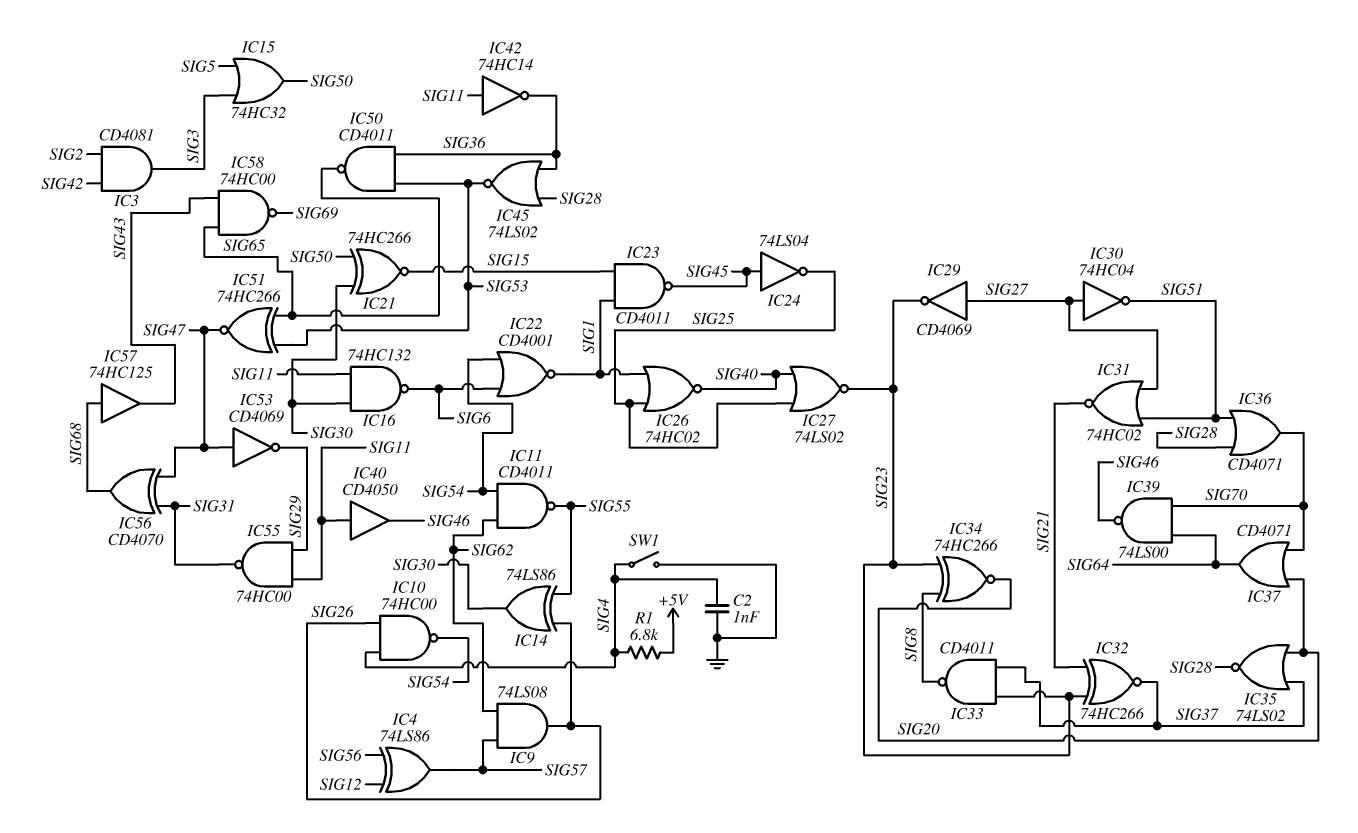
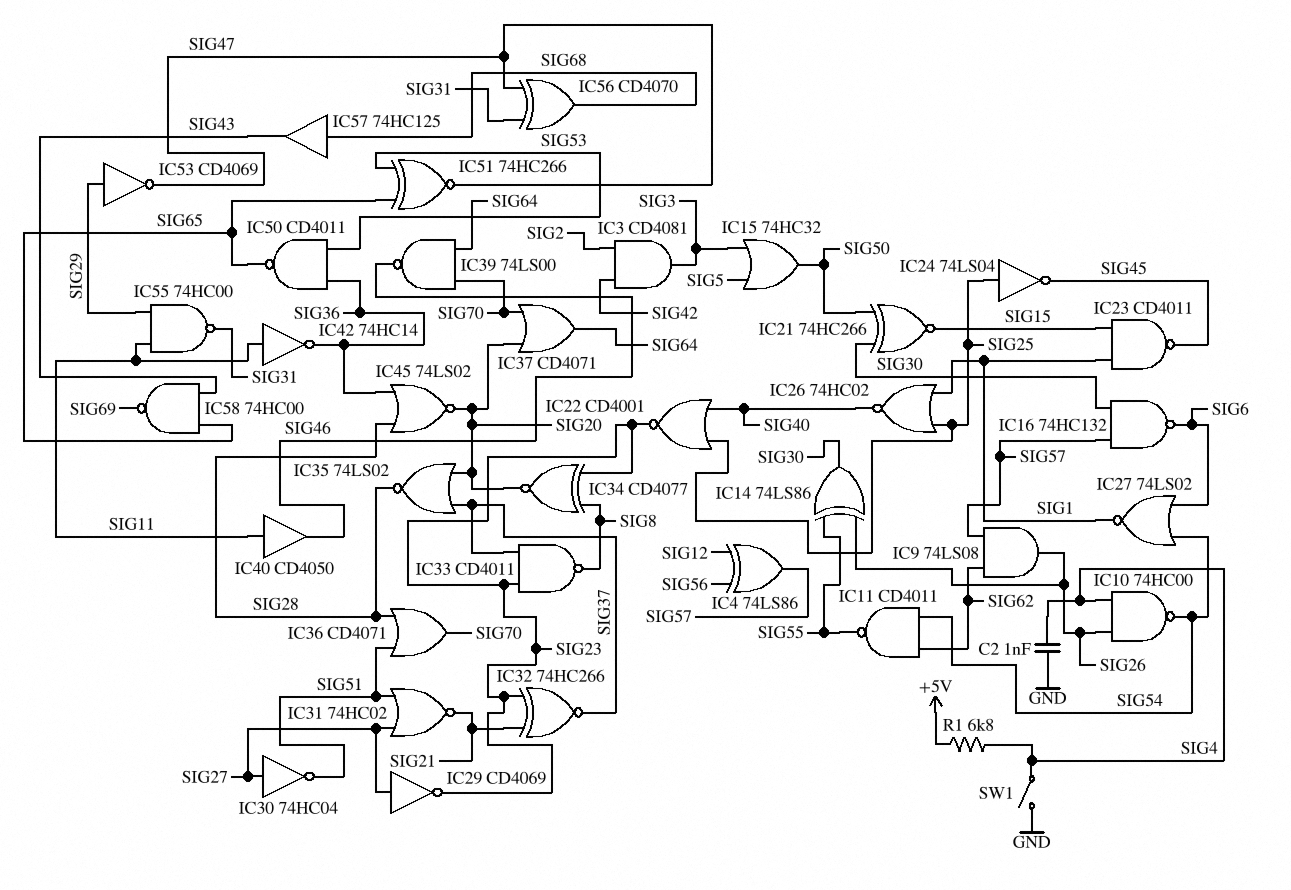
IC16: NAND 74HC132 (in SIG11, in SIG30, out SIG6) -> NAND 74HC132 (in SIG30, in SIG57, out SIG6)
IC22: NOR CD4001 (in SIG6, in SIG54, out SIG1) -> NOR CD4001 (in SIG25, in SIG40, out SIG23)
IC24: NOT 74LS04 (in SIG45, out SIG25) -> NOT 74LS04 (in SIG25, out SIG45)
IC27: NOR 74LS02 (in SIG25, in SIG40, out SIG23) -> NOR 74LS02 (in SIG6, in SIG54, out SIG1)
IC34: XNOR 74HC266 (in SIG8, in SIG23, out SIG20) -> XNOR CD4077 (in SIG8, in SIG23, out SIG20)
IC45: NOR 74LS02 (in SIG28, in SIG36, out SIG53) -> NOR 74LS02 (in SIG28, in SIG36, out SIG20)
IC53: NOT CD4069 (in SIG47, out SIG29) -> NOT CD4069 (in SIG29, out SIG47)

